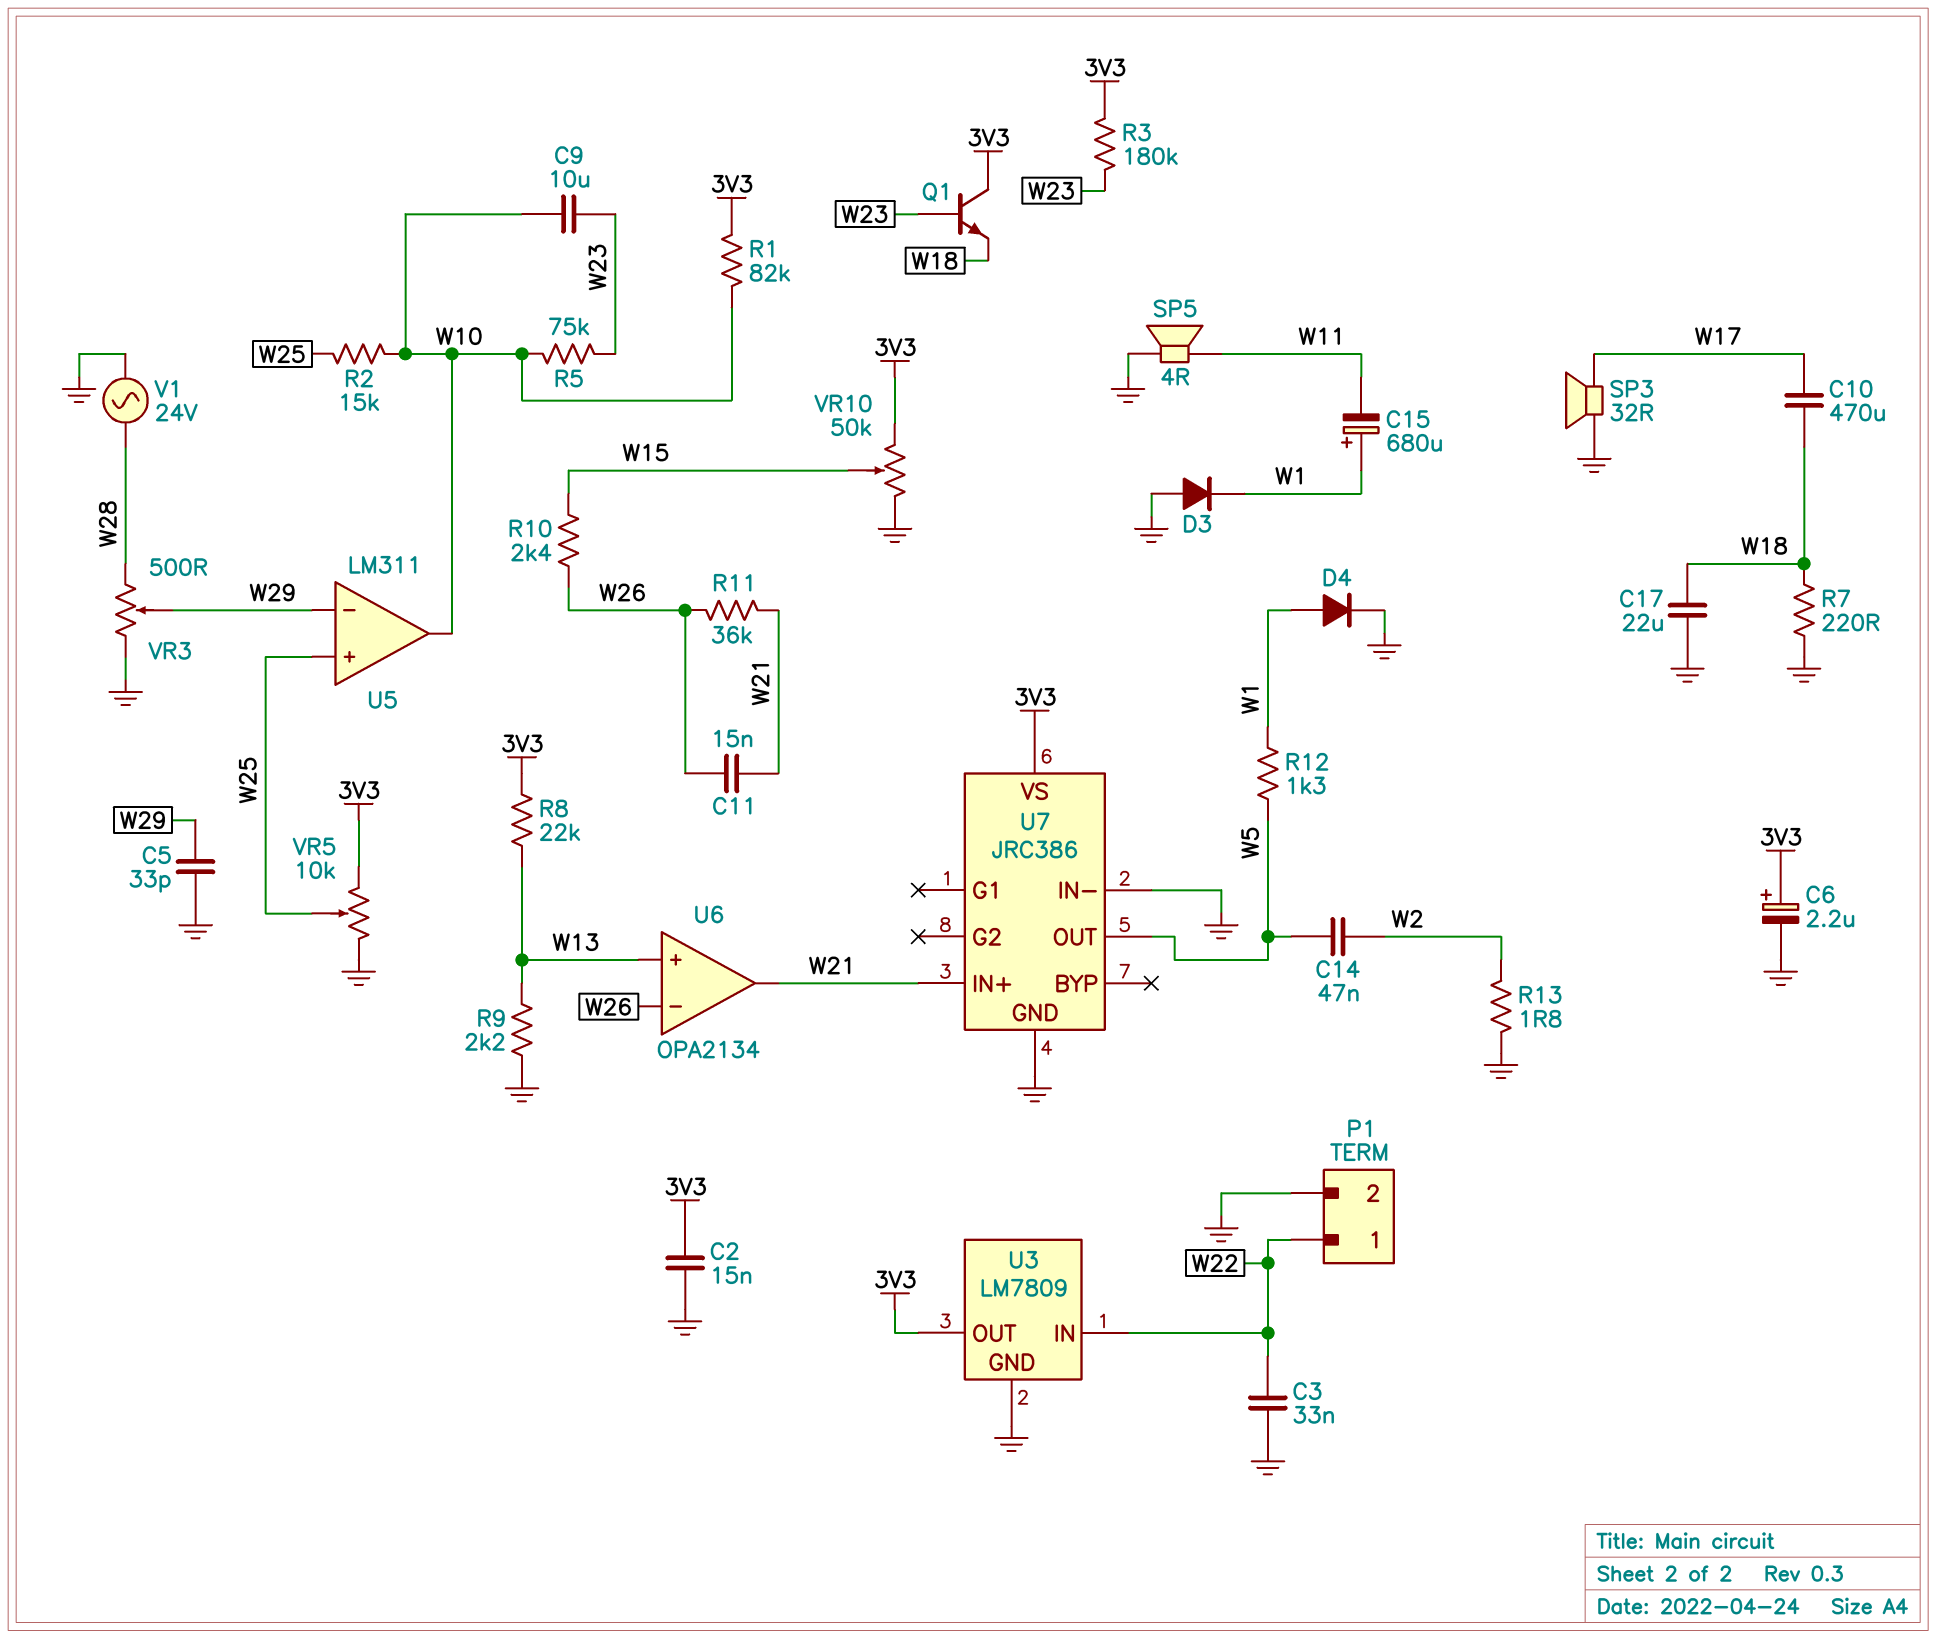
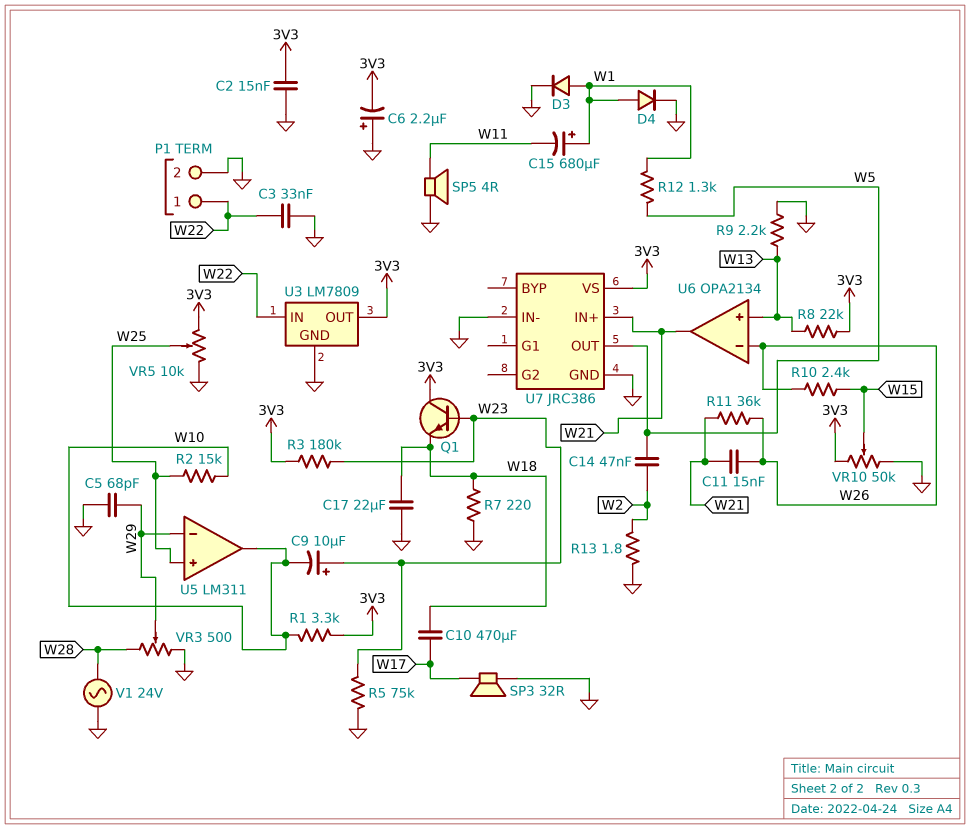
C5: 33pF (GND, W29) -> 68pF (GND, W29)
C6: 2.2uF (plus 3V3, minus GND) -> 2.2uF (plus GND, minus 3V3)
C9: 10uF (W10, W23) -> 10uF (plus W23, minus W10)
D3: diode (A GND, K W1) -> diode (A W1, K GND)
R1: 82k (3V3, W10) -> 3.3k (3V3, W10)
R5: 75k (W10, W23) -> 75k (GND, W23)

